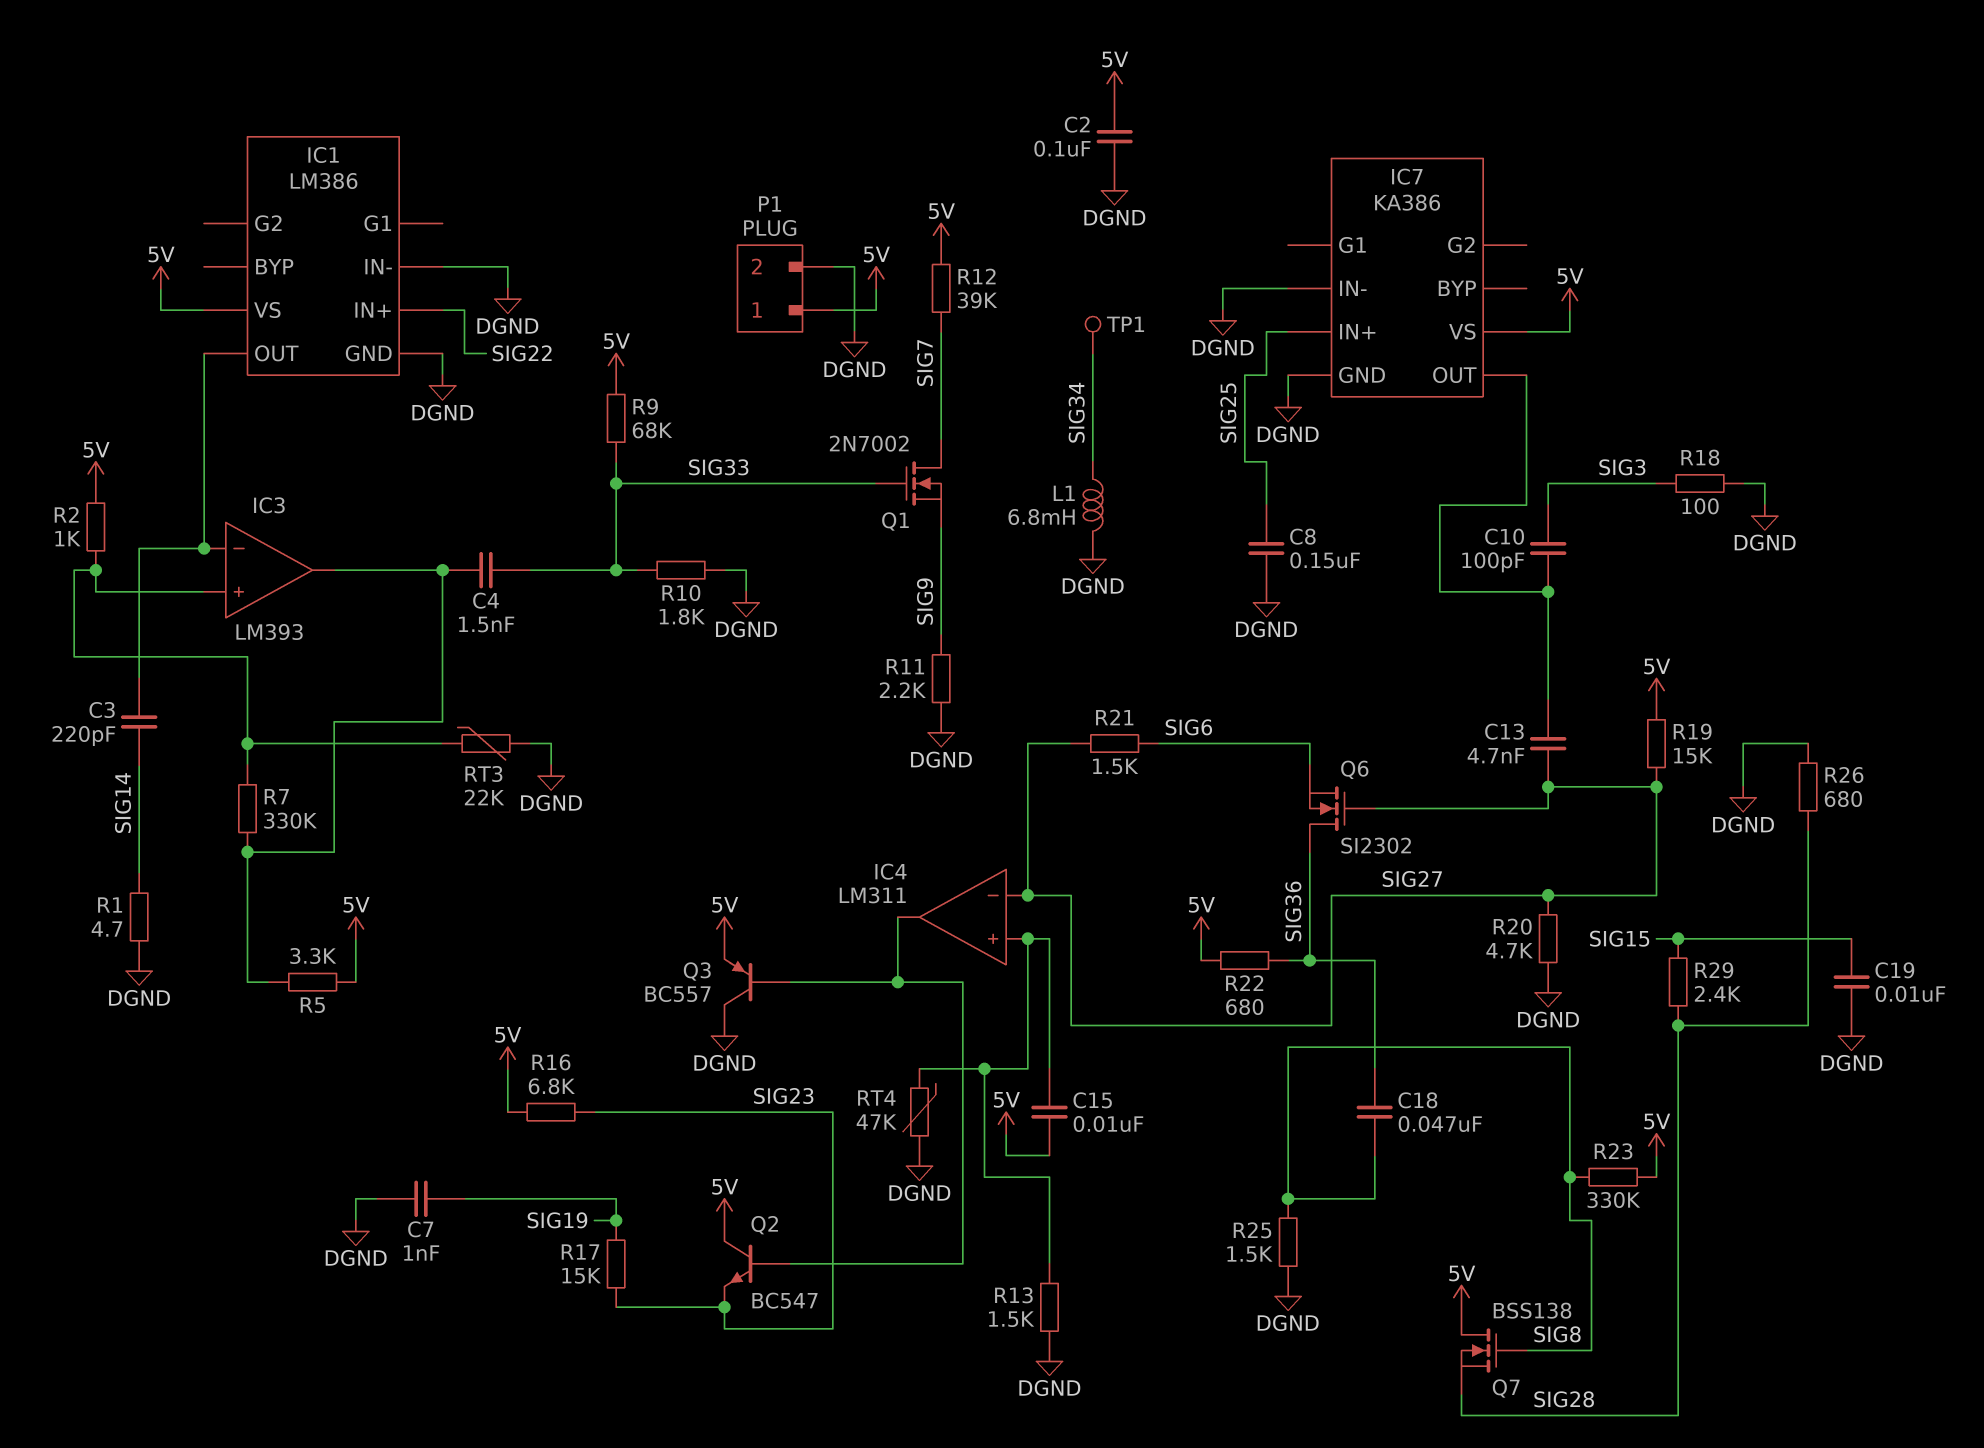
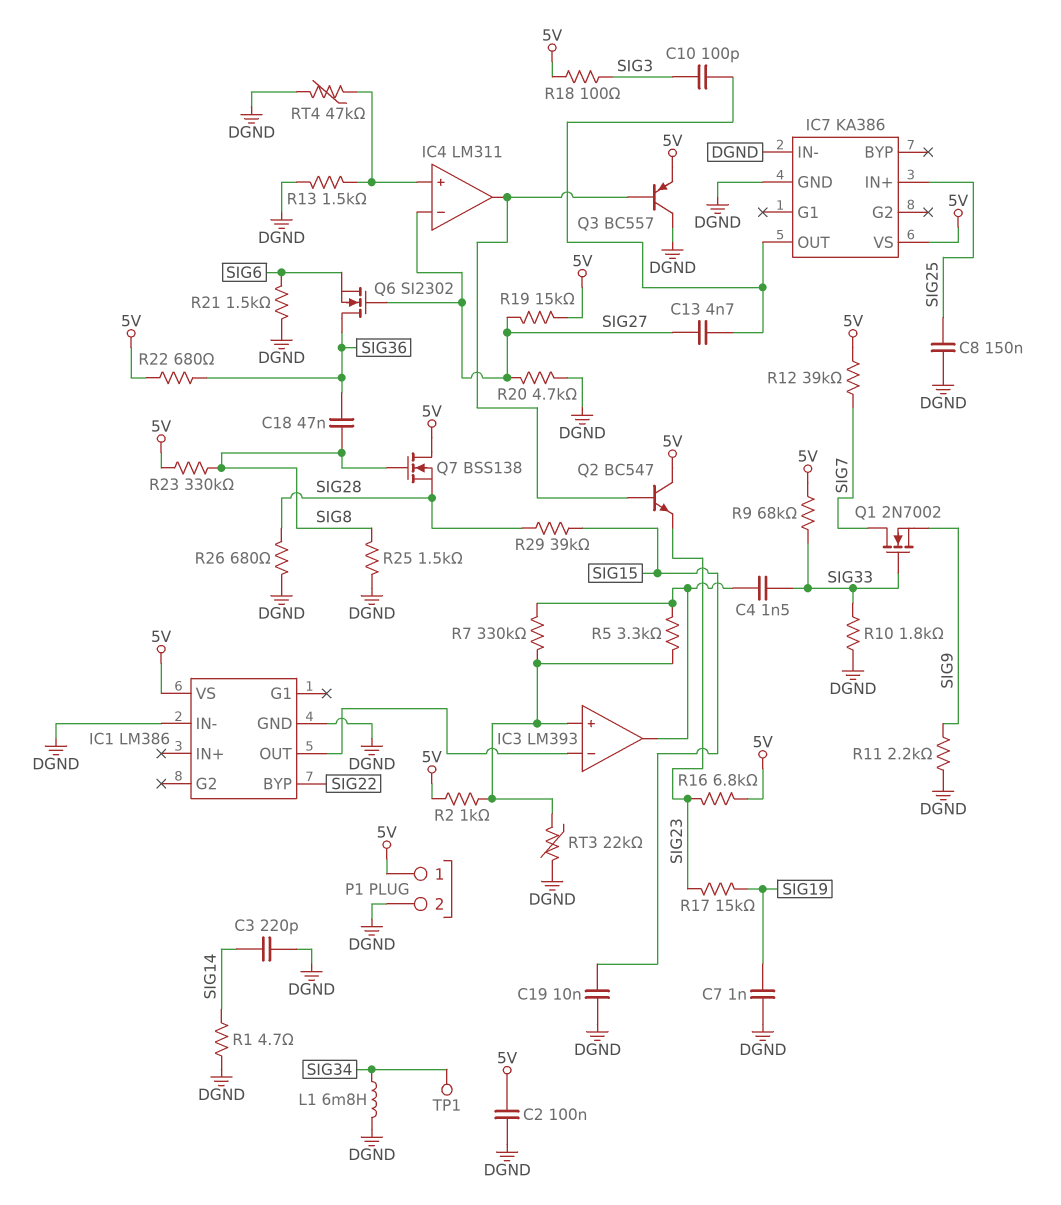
C3: 220pF (IC1/OUT, SIG14) -> 220pF (DGND, SIG14)
C15: 10nF (5V, IC4/in+) -> none
IC1 pin BYP: none -> SIG22
IC1 pin IN+: SIG22 -> none
R5: 3.3k (5V, IC3/out) -> 3.3k (IC3/in+, IC3/out)
R18: 100 (DGND, SIG3) -> 100 (5V, SIG3)
R21: 1.5k (SIG6, SIG27) -> 1.5k (DGND, SIG6)
R29: 2.4k (SIG15, SIG28) -> 39k (SIG15, SIG28)

